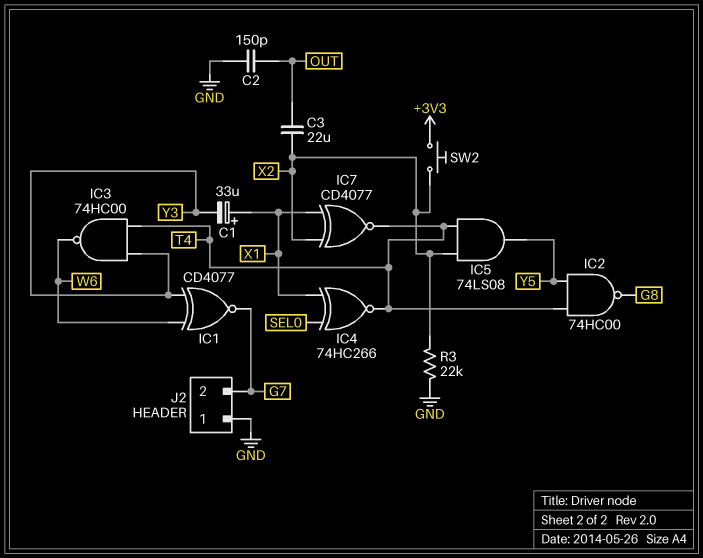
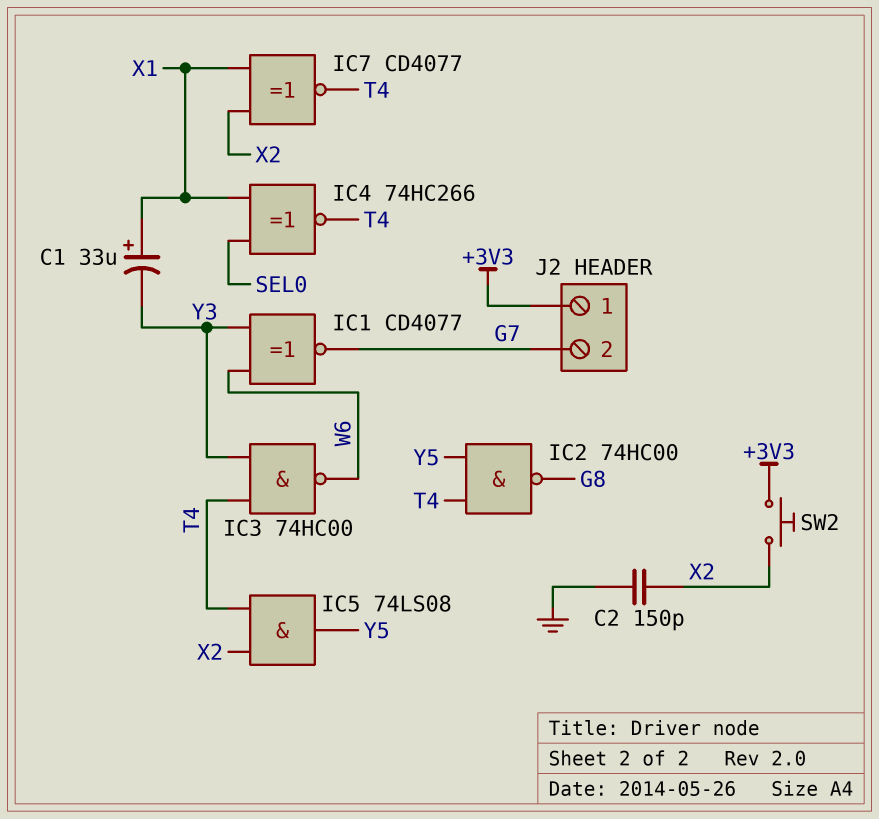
C2: 150pF (GND, OUT) -> 150pF (GND, X2)
C3: 22uF (OUT, X2) -> none
J2 pin 1: GND -> +3V3
R3: 22k (GND, X2) -> none

